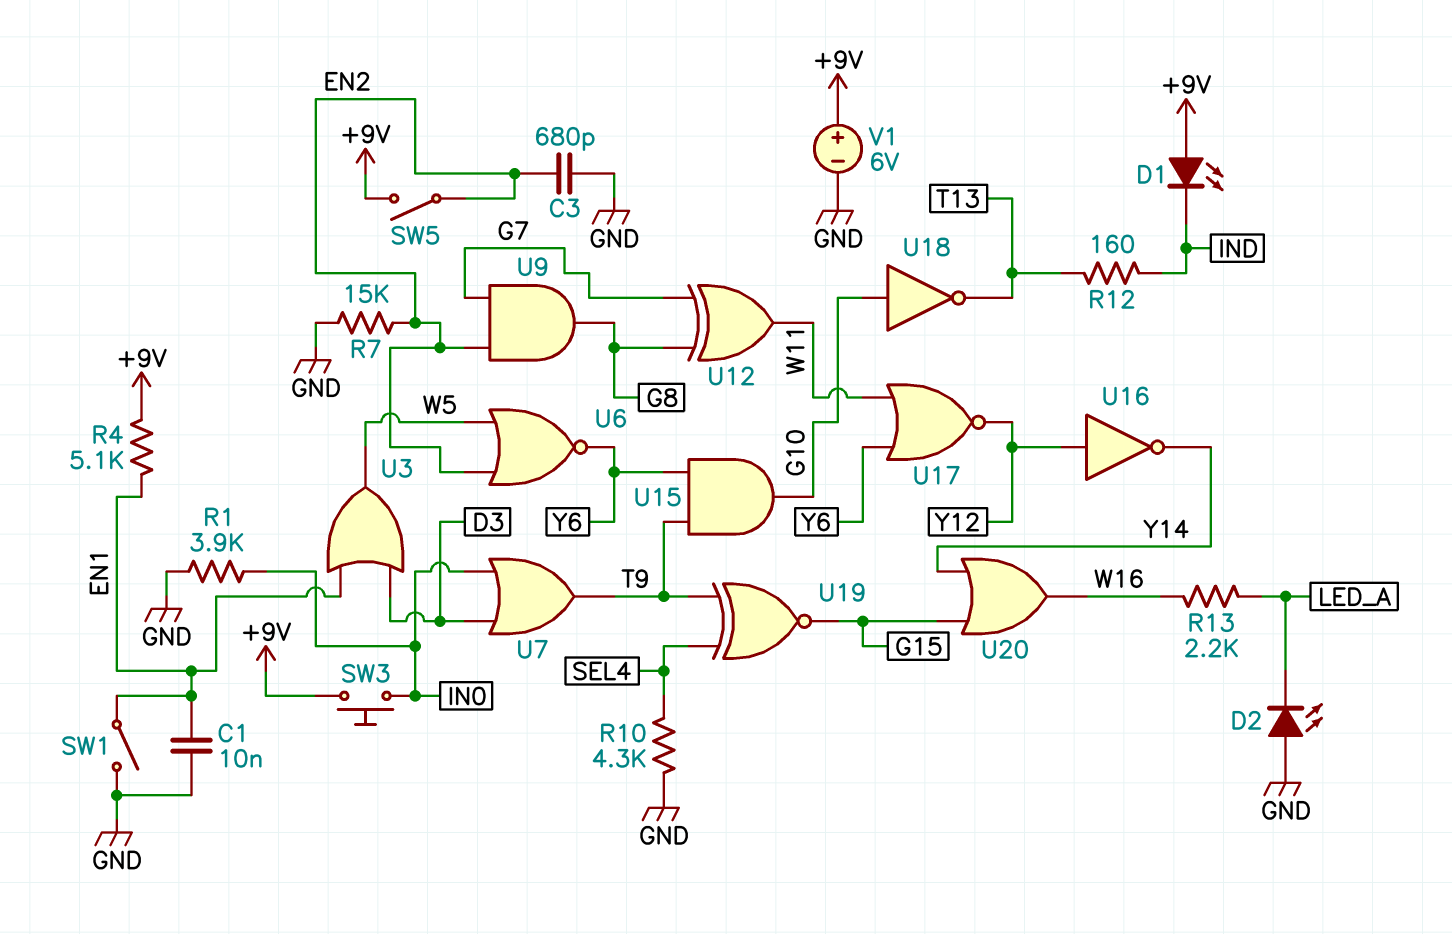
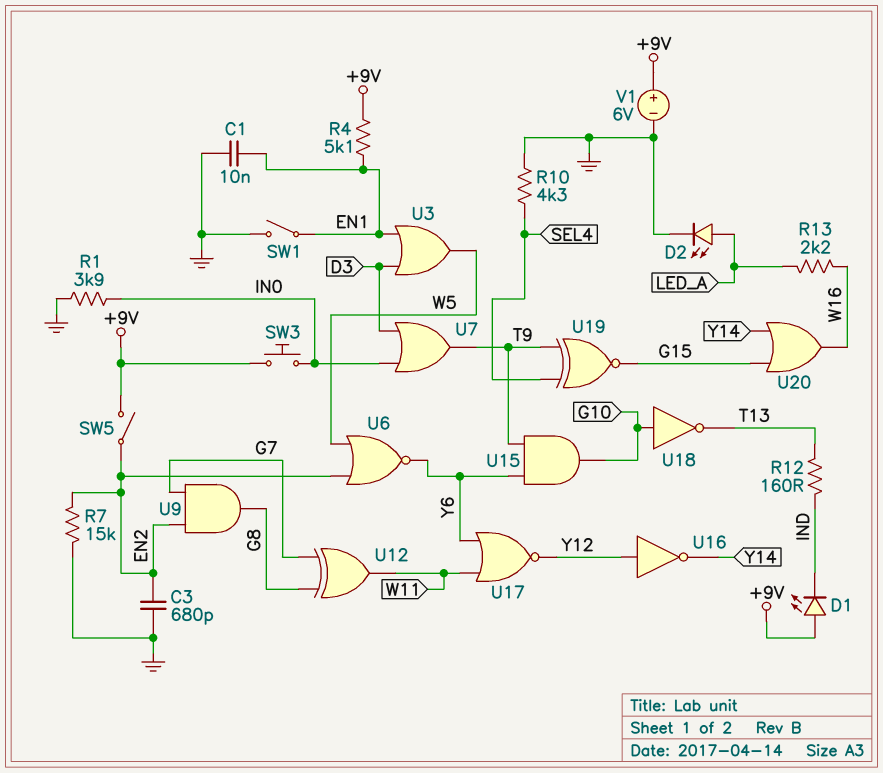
D2: LED (A GND, K LED_A) -> LED (A LED_A, K GND)

